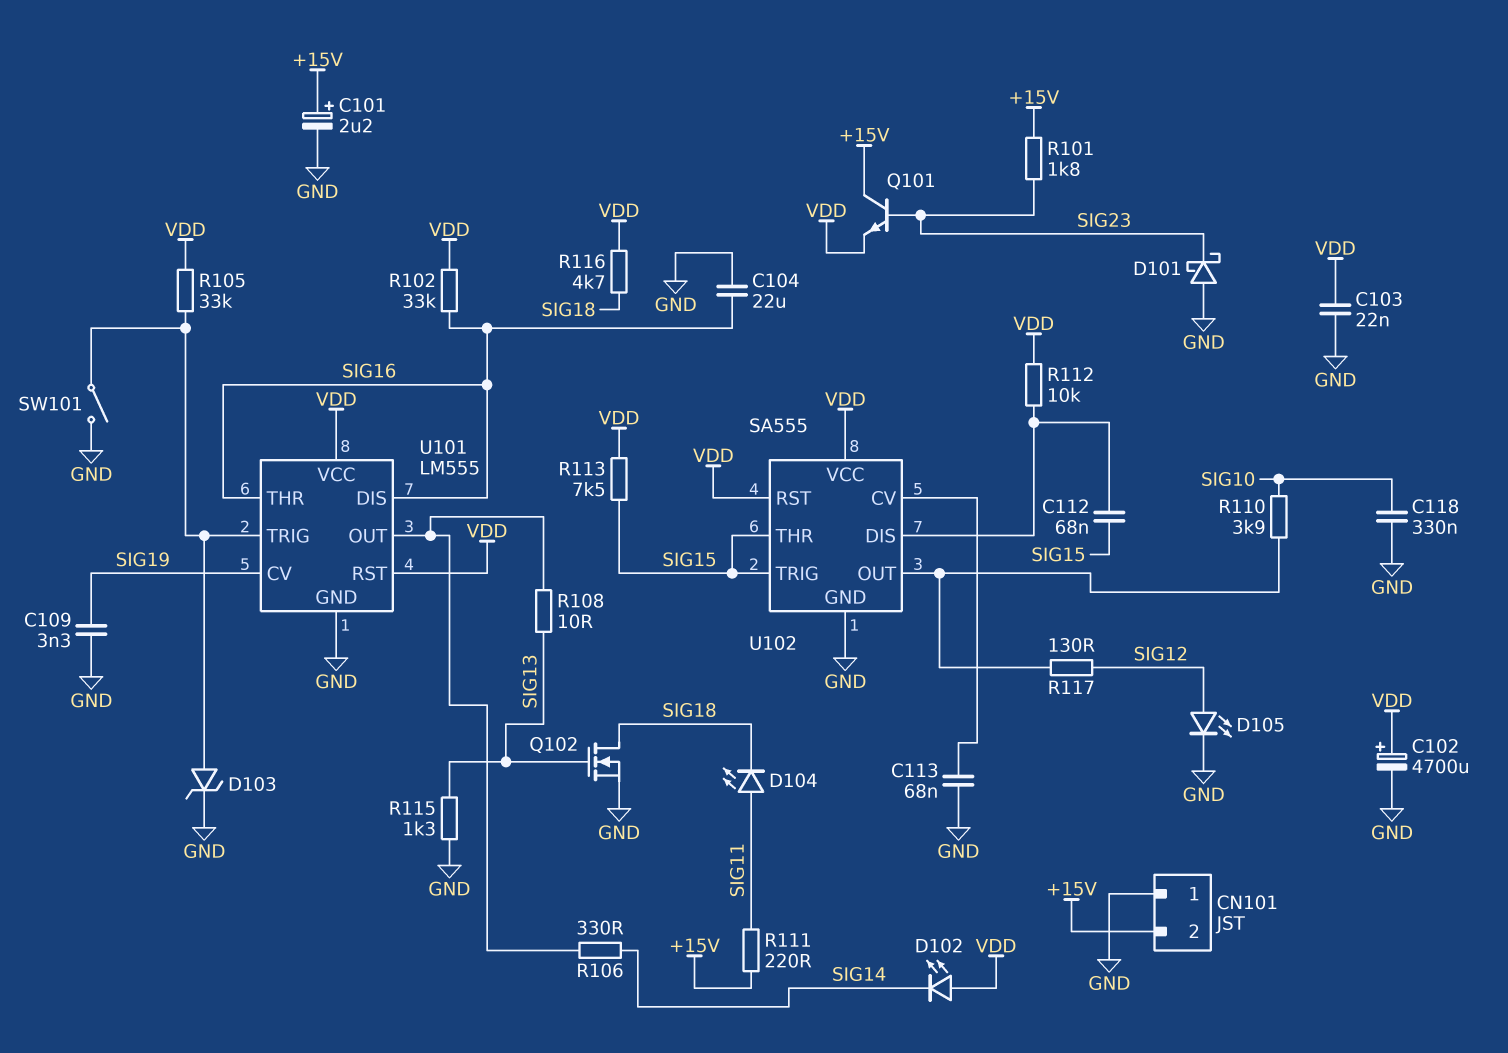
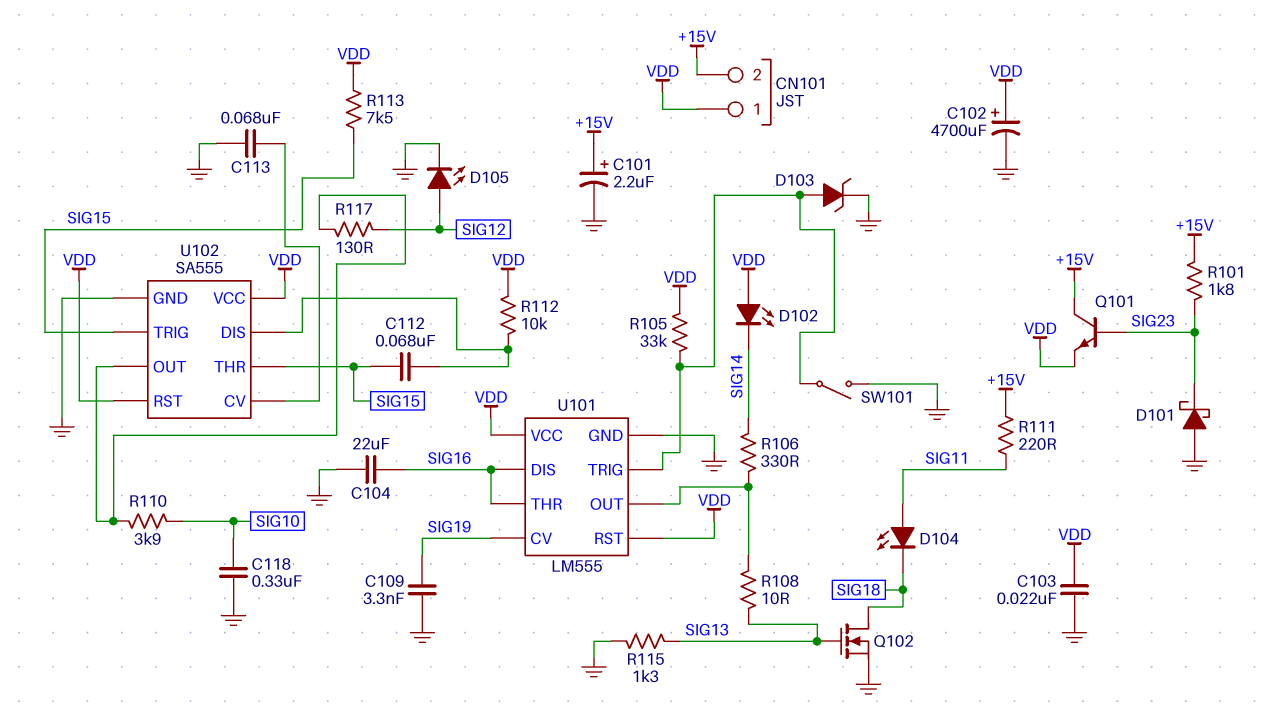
CN101 pin 1: GND -> VDD
R102: 33k (SIG16, VDD) -> none
R116: 4.7k (SIG18, VDD) -> none

